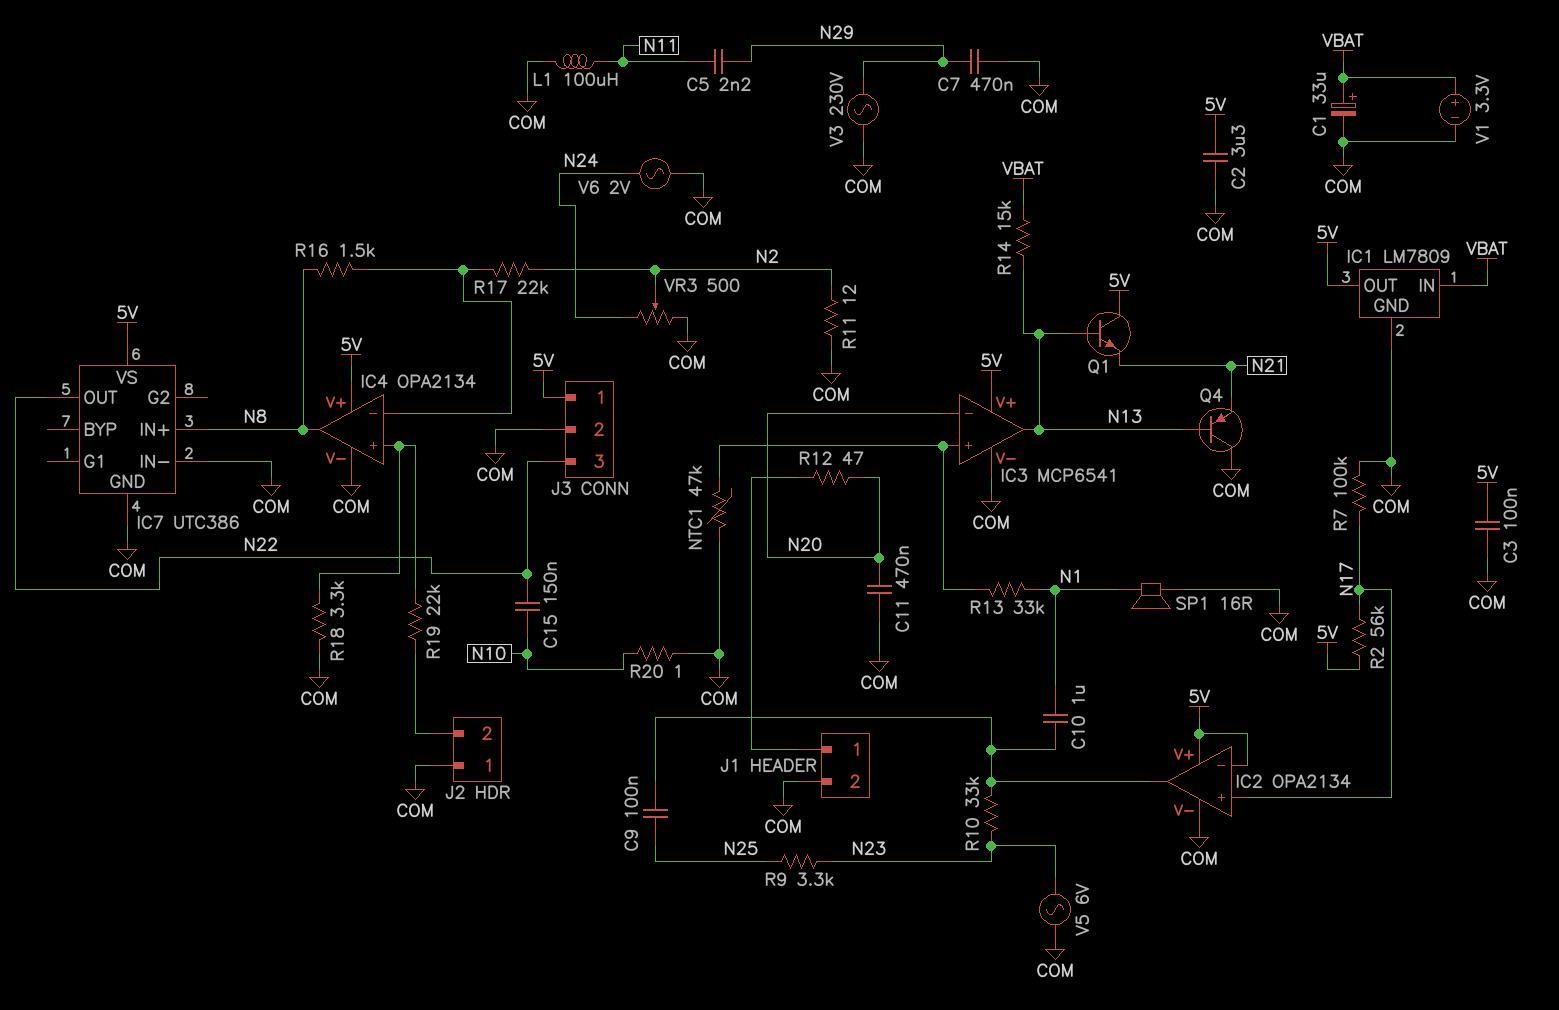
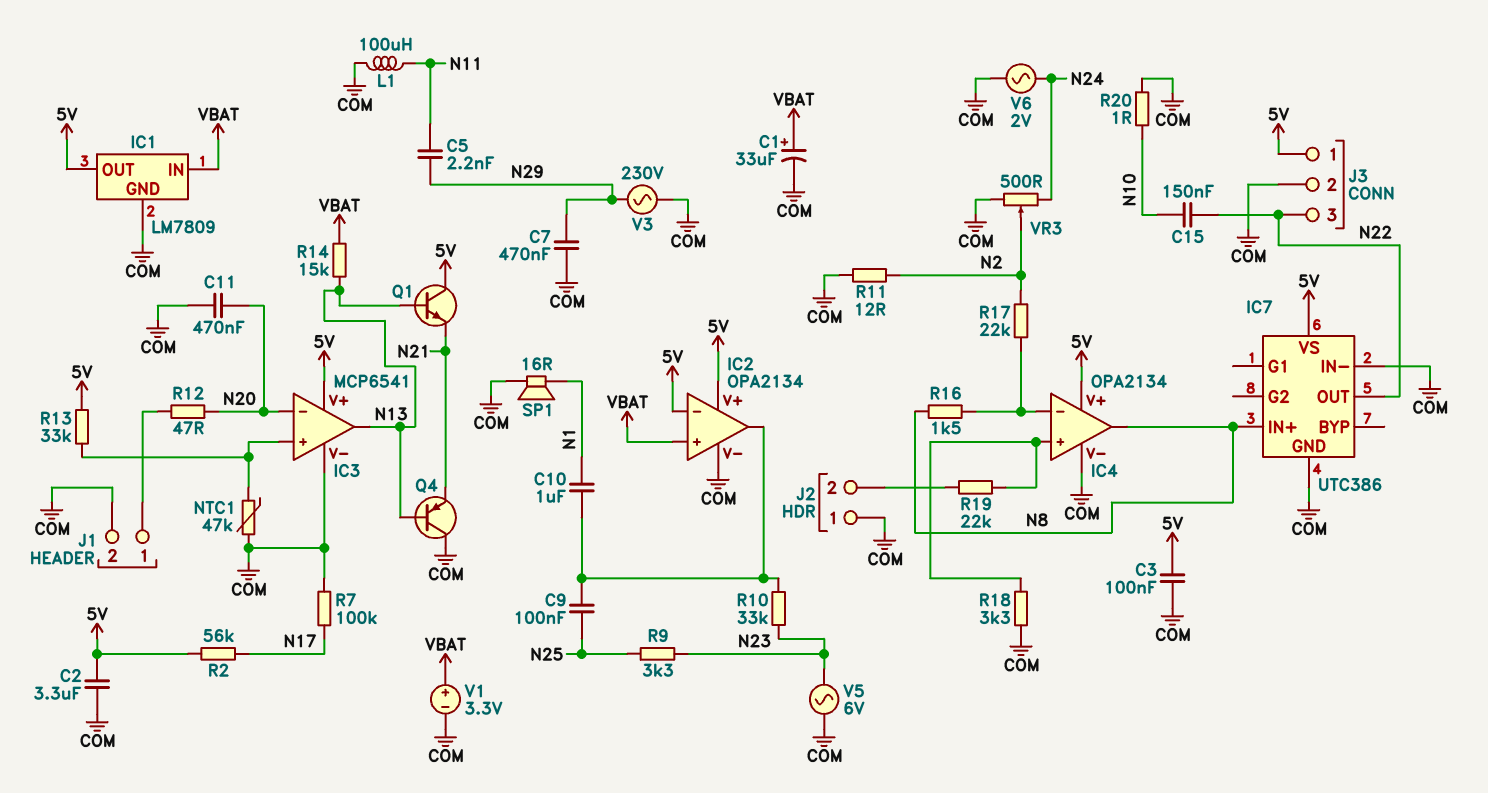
IC2 pin in+: N17 -> VBAT
R13: 33k (IC3/in+, N1) -> 33k (5V, IC3/in+)

